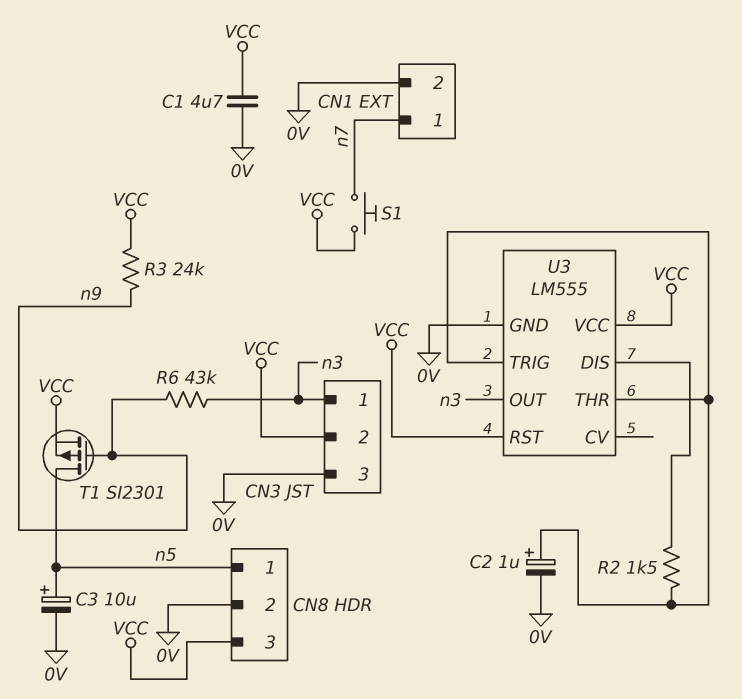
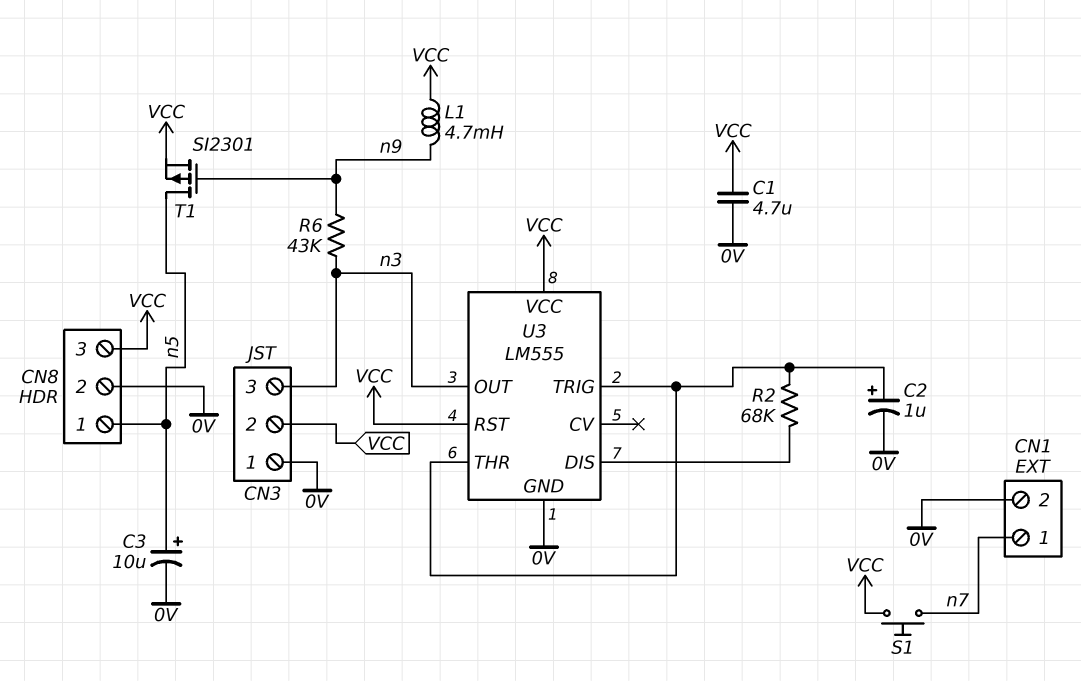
CN3 pin 1: n3 -> 0V
CN3 pin 3: 0V -> n3
L1: none -> 4.7mH (VCC, n9)
R2: 1.5k (U3/DIS, U3/THR) -> 68k (U3/DIS, U3/THR)
R3: 24k (VCC, n9) -> none

